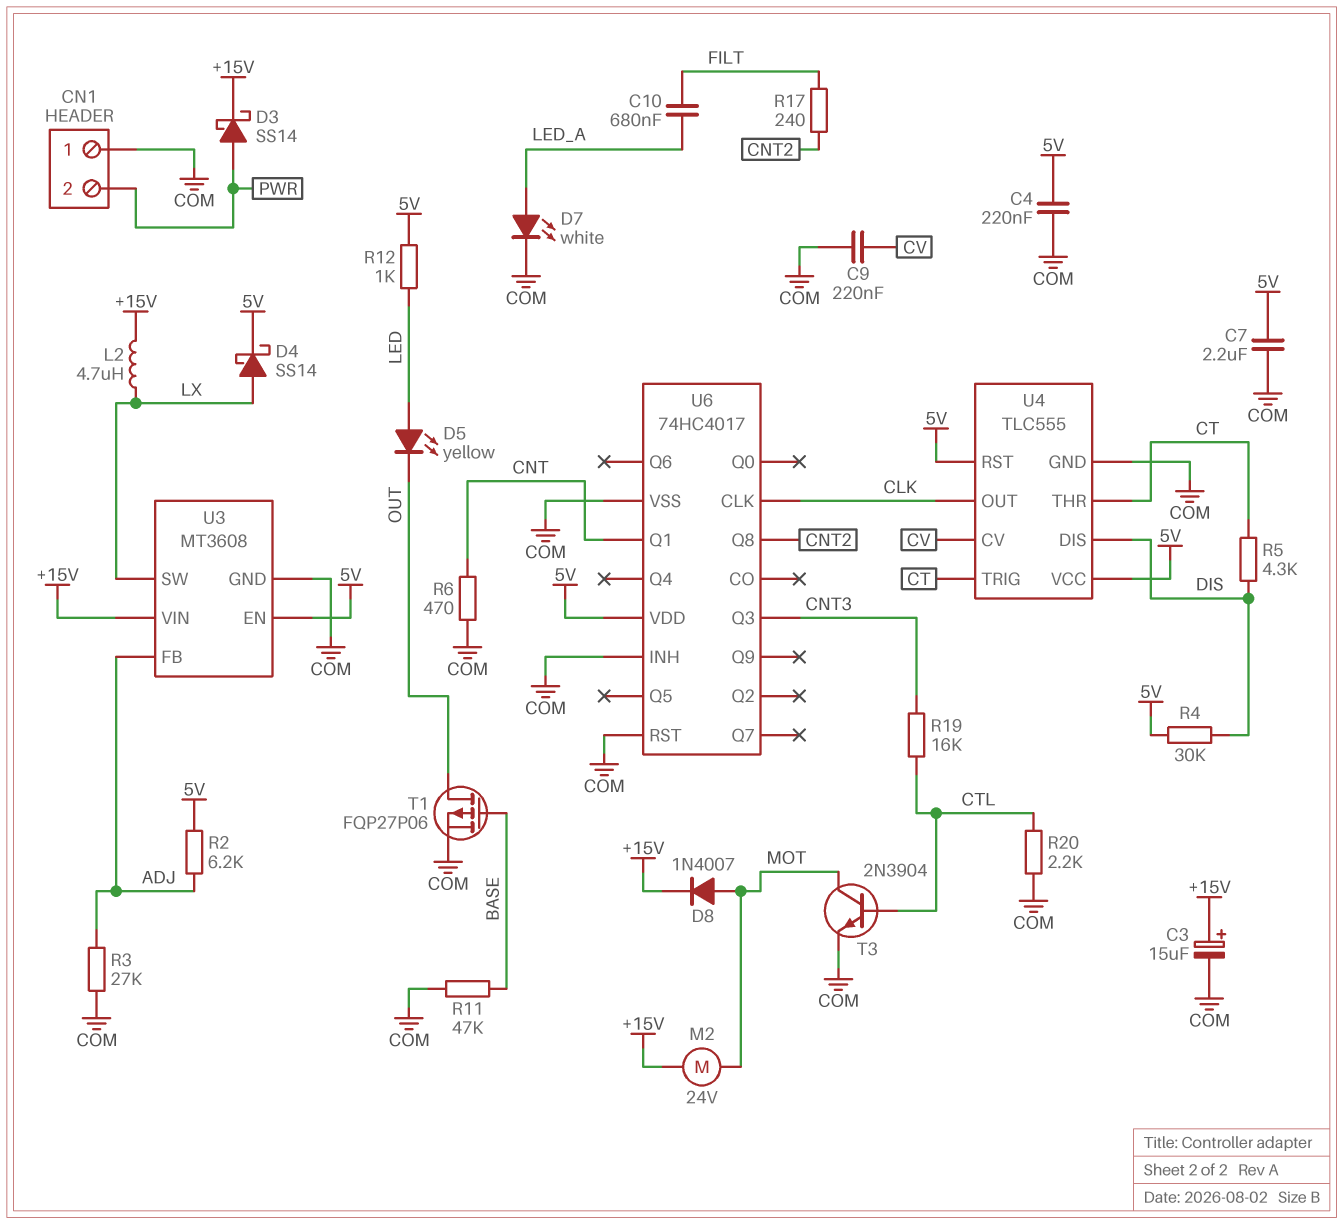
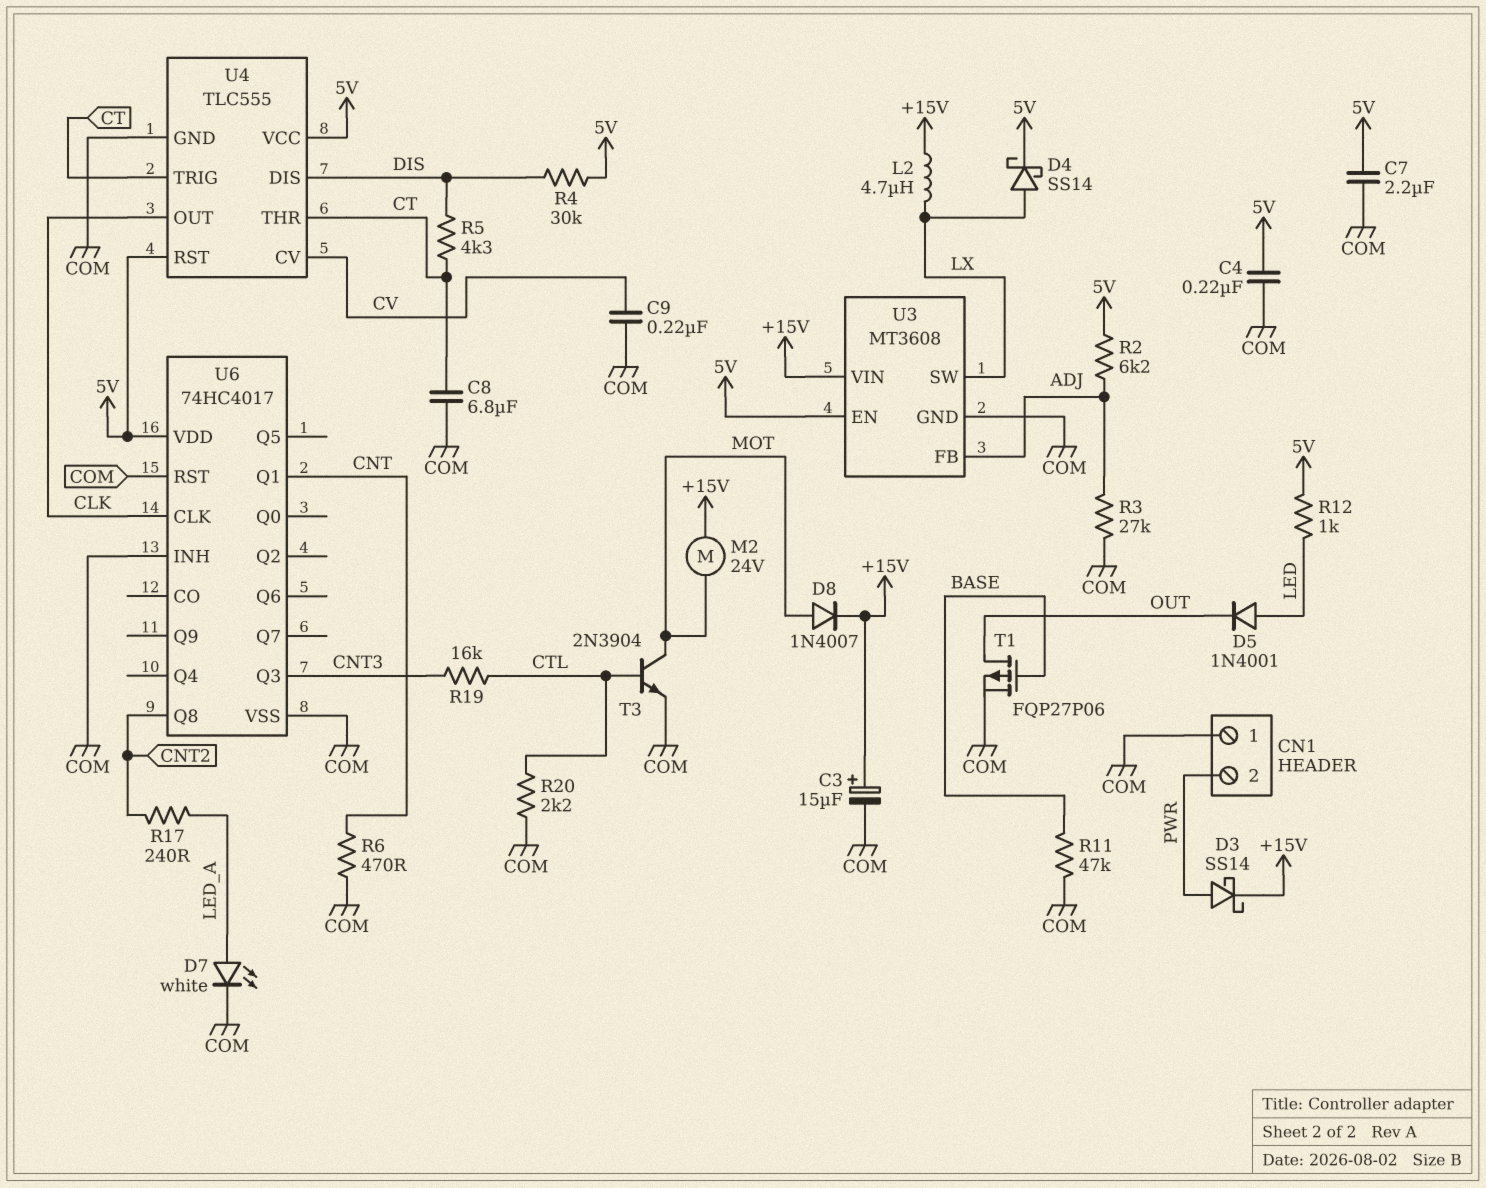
C8: none -> 6.8uF (COM, CT)
C10: 680nF (FILT, LED_A) -> none
D5: LED yellow (A LED, K OUT) -> diode 1N4001 (A LED, K OUT)
R17: 240 (CNT2, FILT) -> 240 (CNT2, LED_A)

